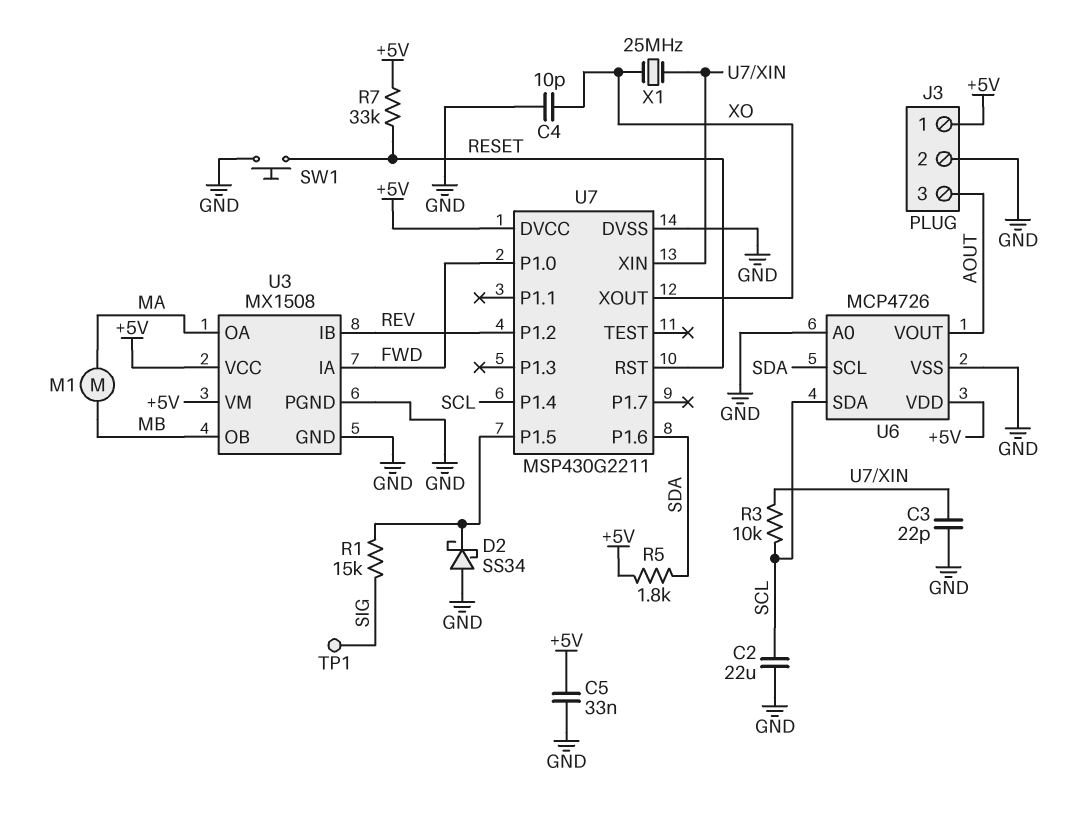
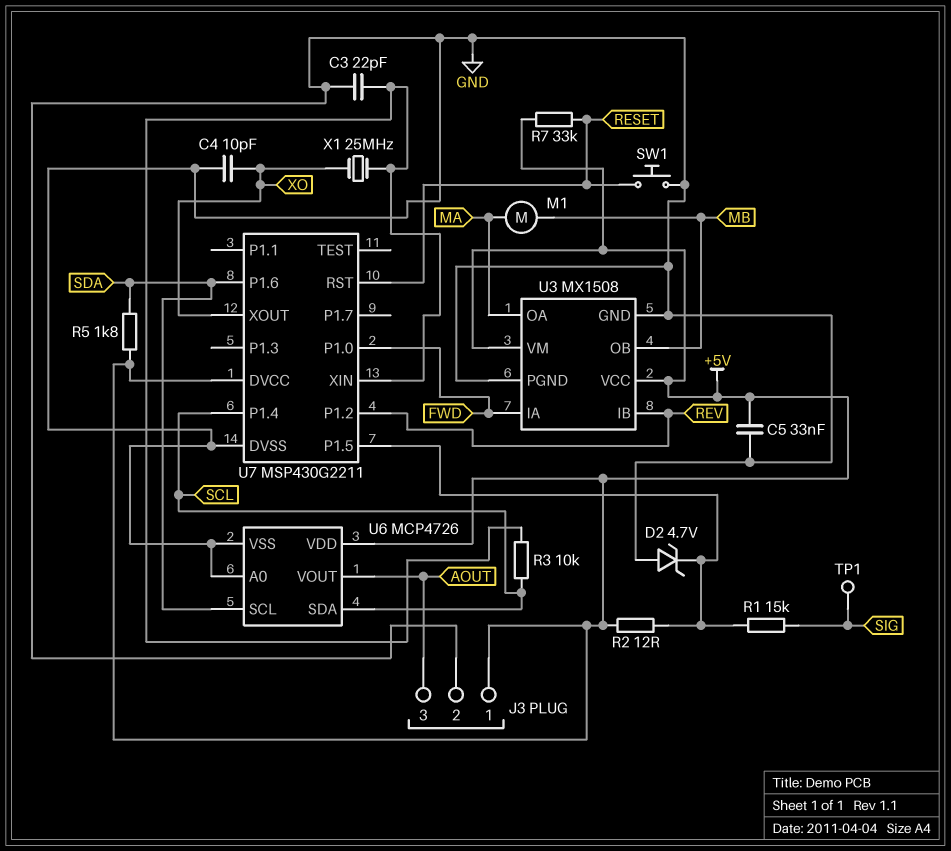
C2: 22uF (GND, SCL) -> none
D2: schottky SS34 (A GND, K U7/P1.5) -> zener 4.7V (A GND, K U7/P1.5)
R2: none -> 12 (+5V, U7/P1.5)

